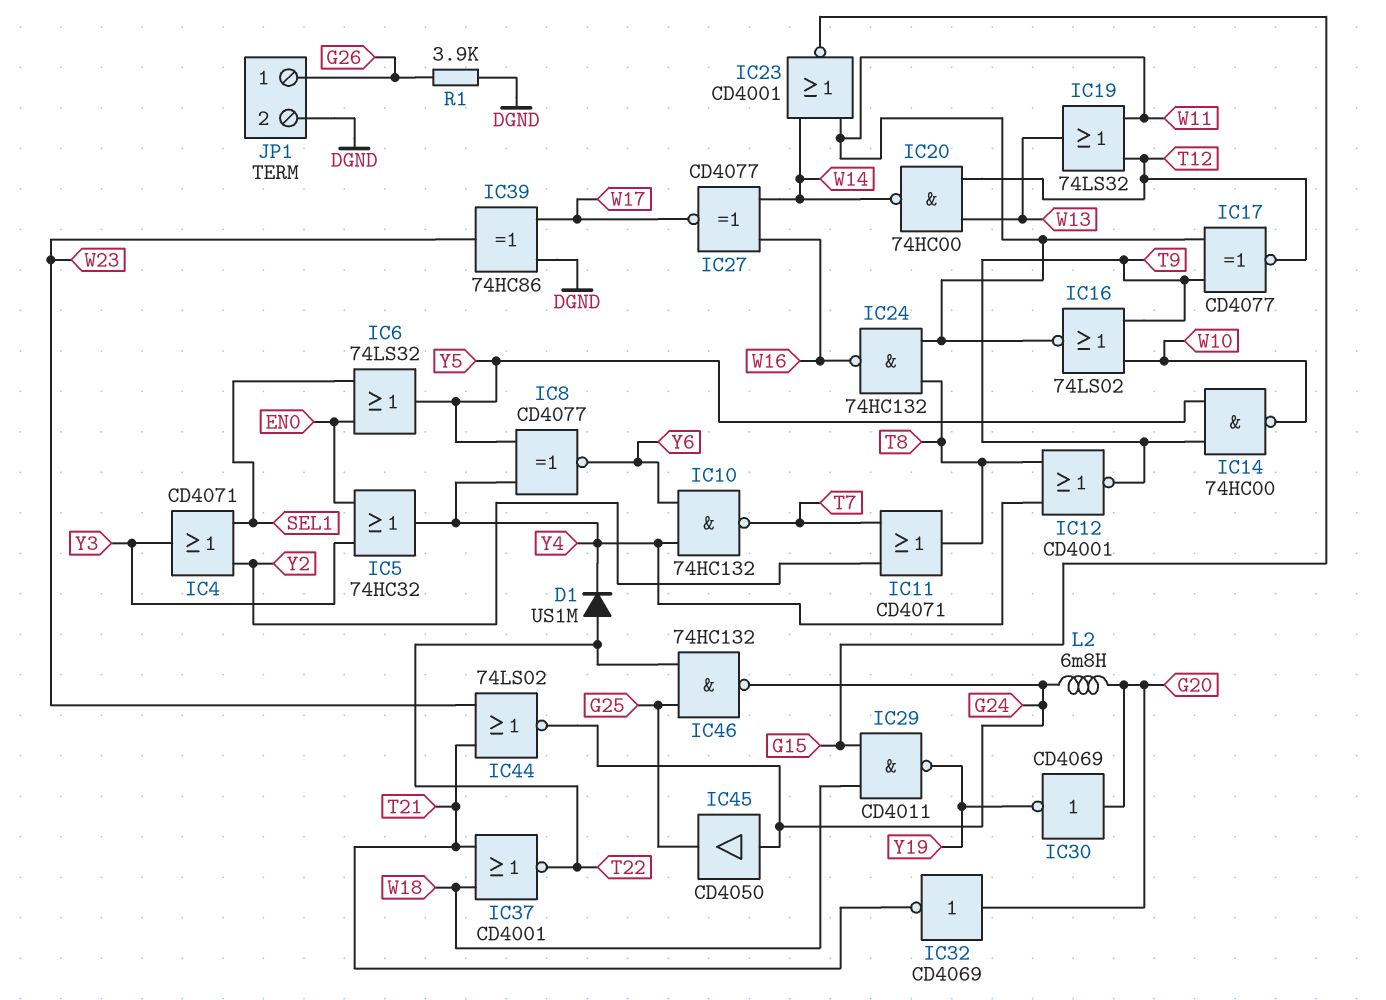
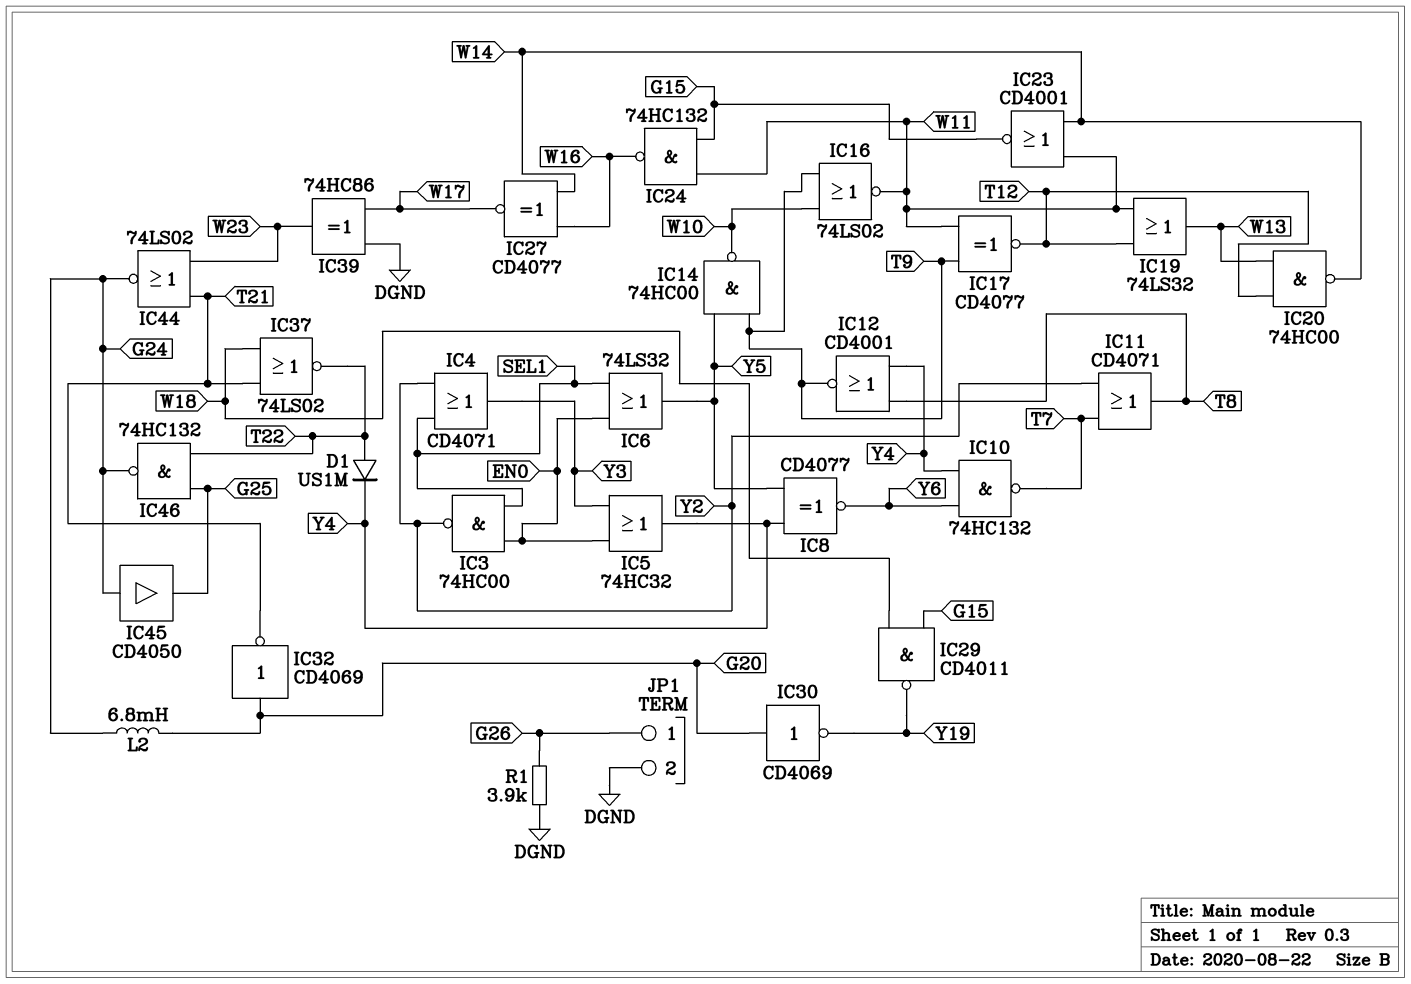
IC3: none -> NAND 74HC00 (in EN0, in SEL1, out Y2)
IC24: NAND 74HC132 (in T8, in W11, out W16) -> NAND 74HC132 (in G15, in W11, out W16)
IC37: NOR CD4001 (in T21, in W18, out T22) -> NOR 74LS02 (in T21, in W18, out T22)

